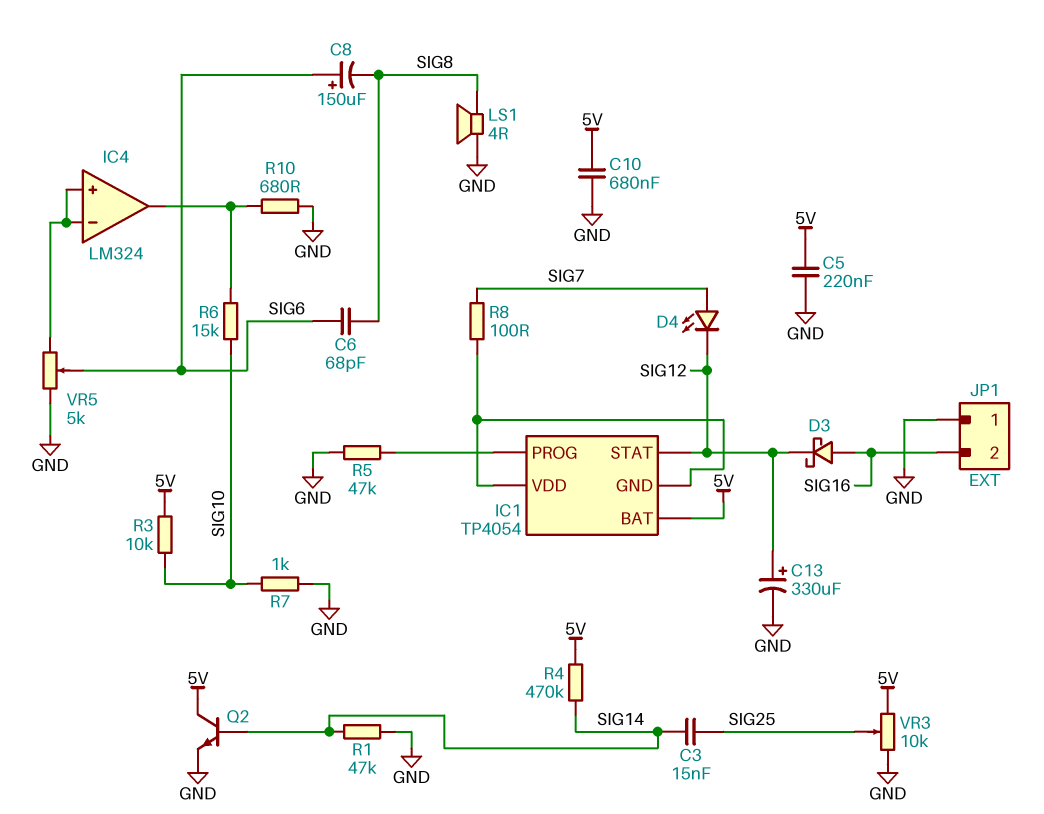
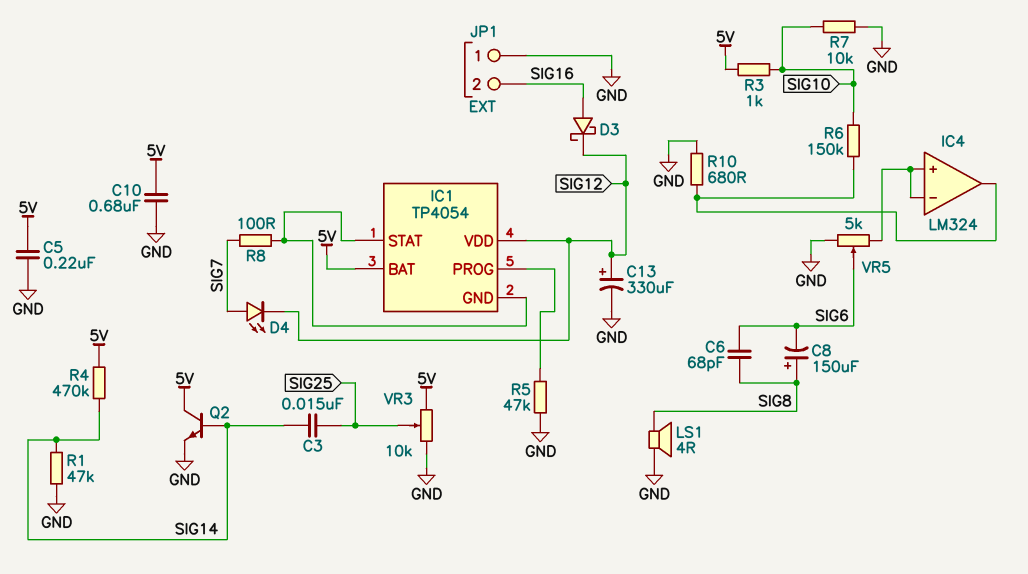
C8: 150uF (plus SIG6, minus SIG8) -> 150uF (plus SIG8, minus SIG6)
IC1 pin STAT: SIG12 -> IC1/GND
IC1 pin VDD: IC1/GND -> SIG12
R3: 10k (5V, SIG10) -> 1k (5V, SIG10)
R6: 15k (IC4/out, SIG10) -> 150k (IC4/out, SIG10)
R7: 1k (GND, SIG10) -> 10k (GND, SIG10)

